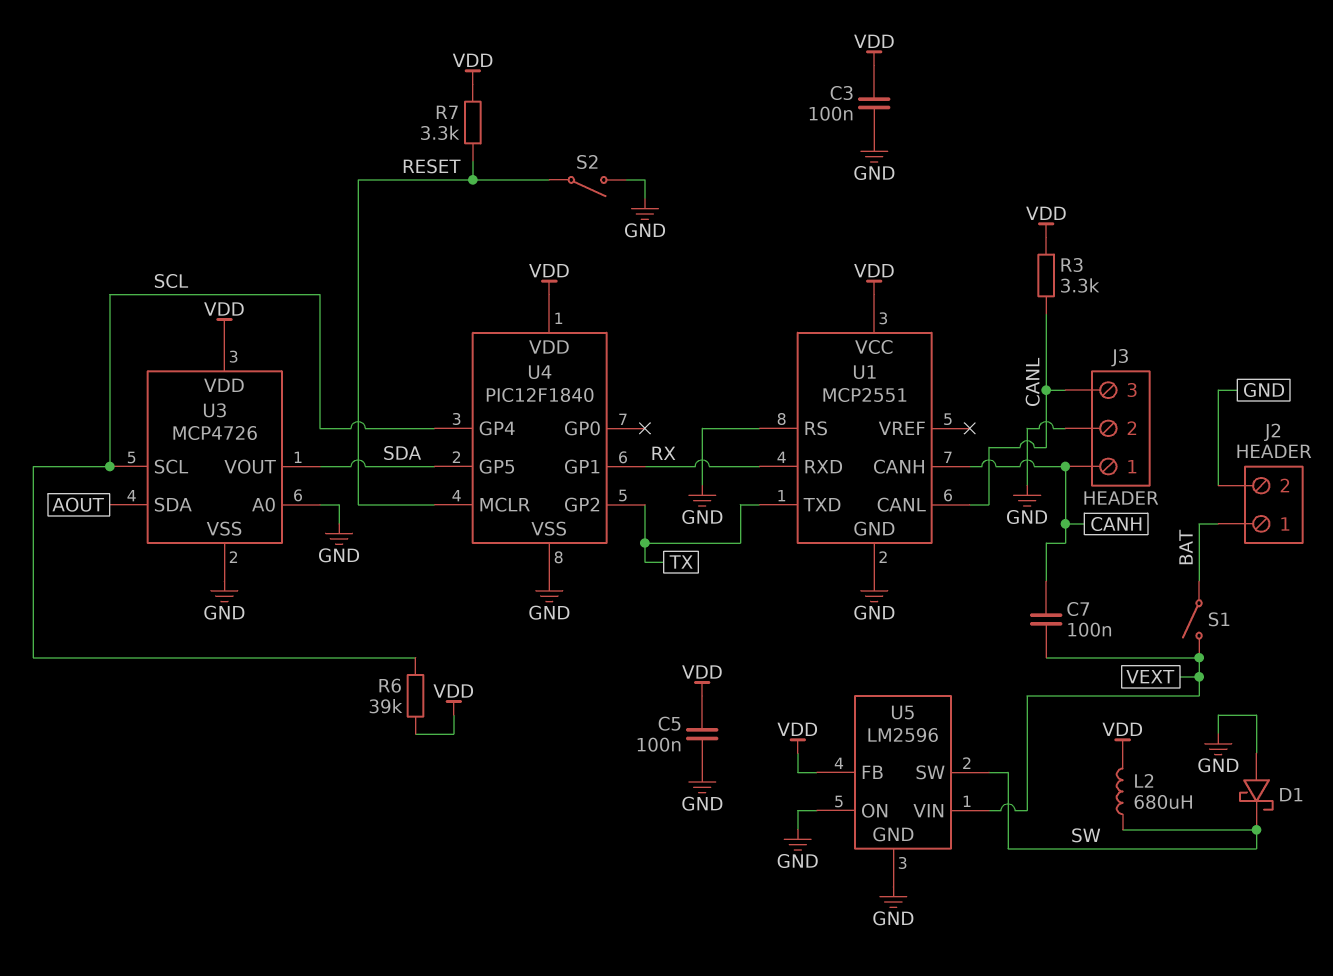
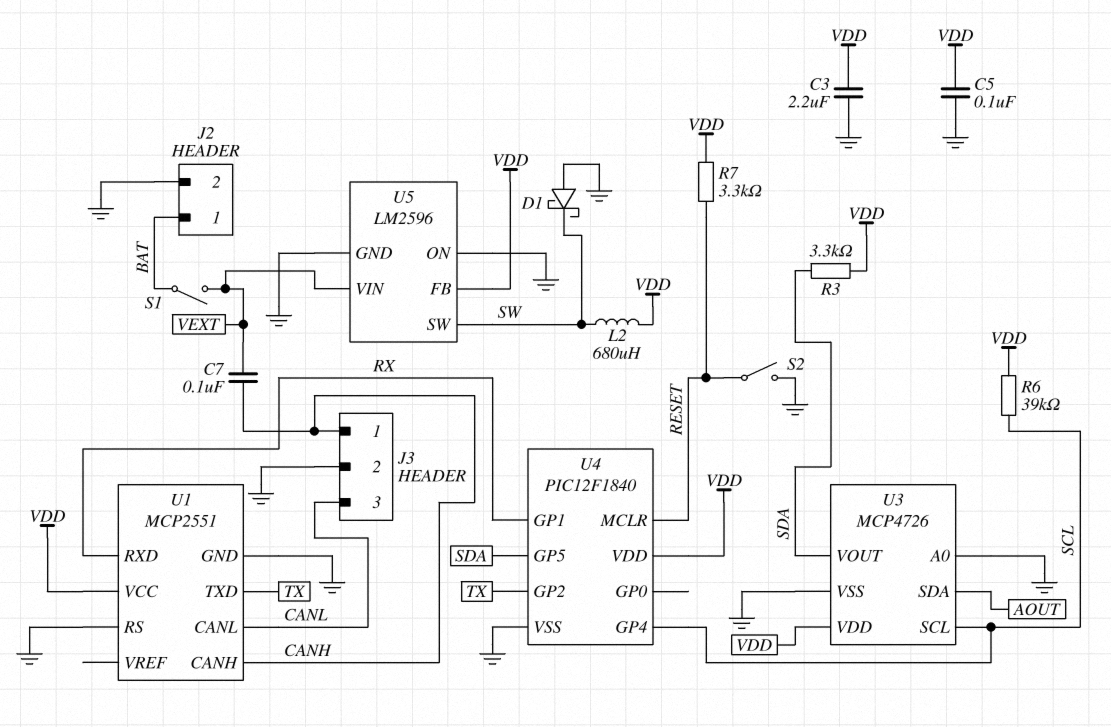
C3: 100nF (GND, VDD) -> 2.2uF (GND, VDD)
R3: 3.3k (CANL, VDD) -> 3.3k (SDA, VDD)

